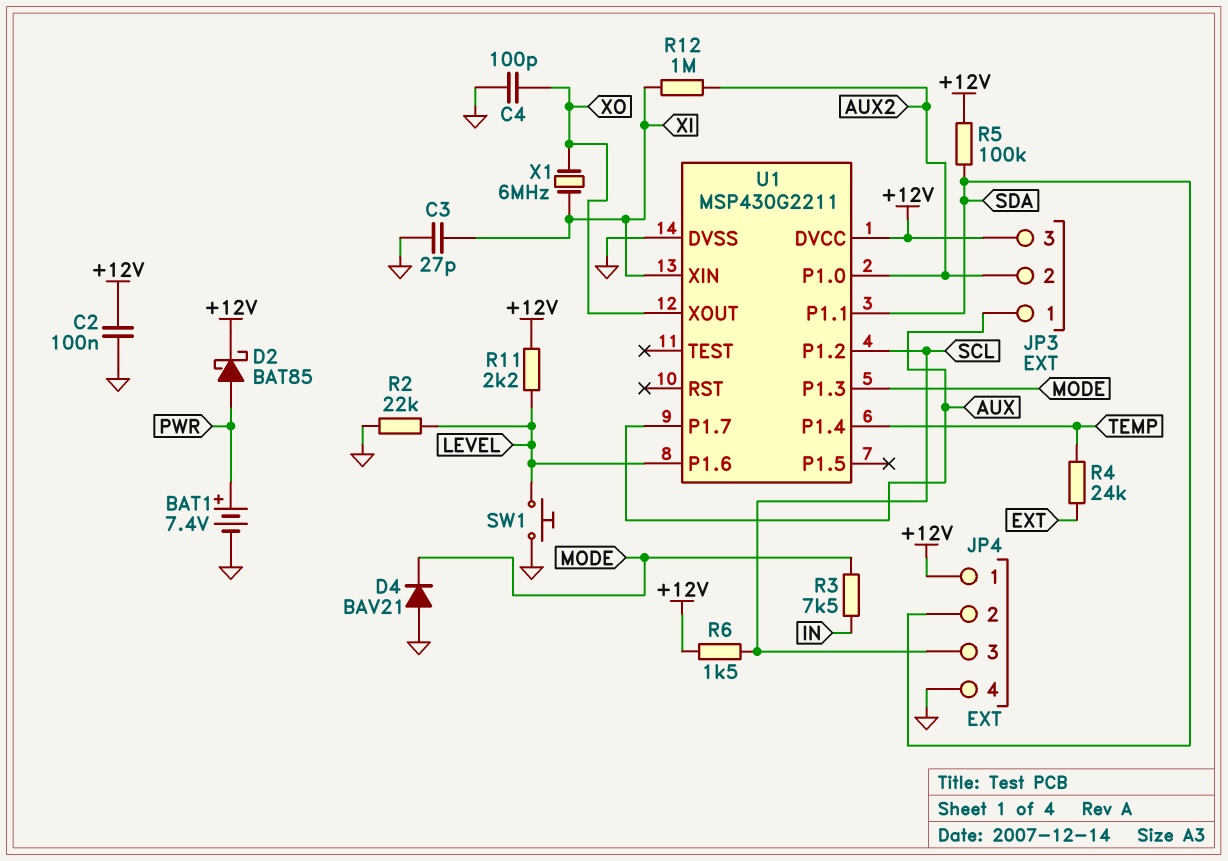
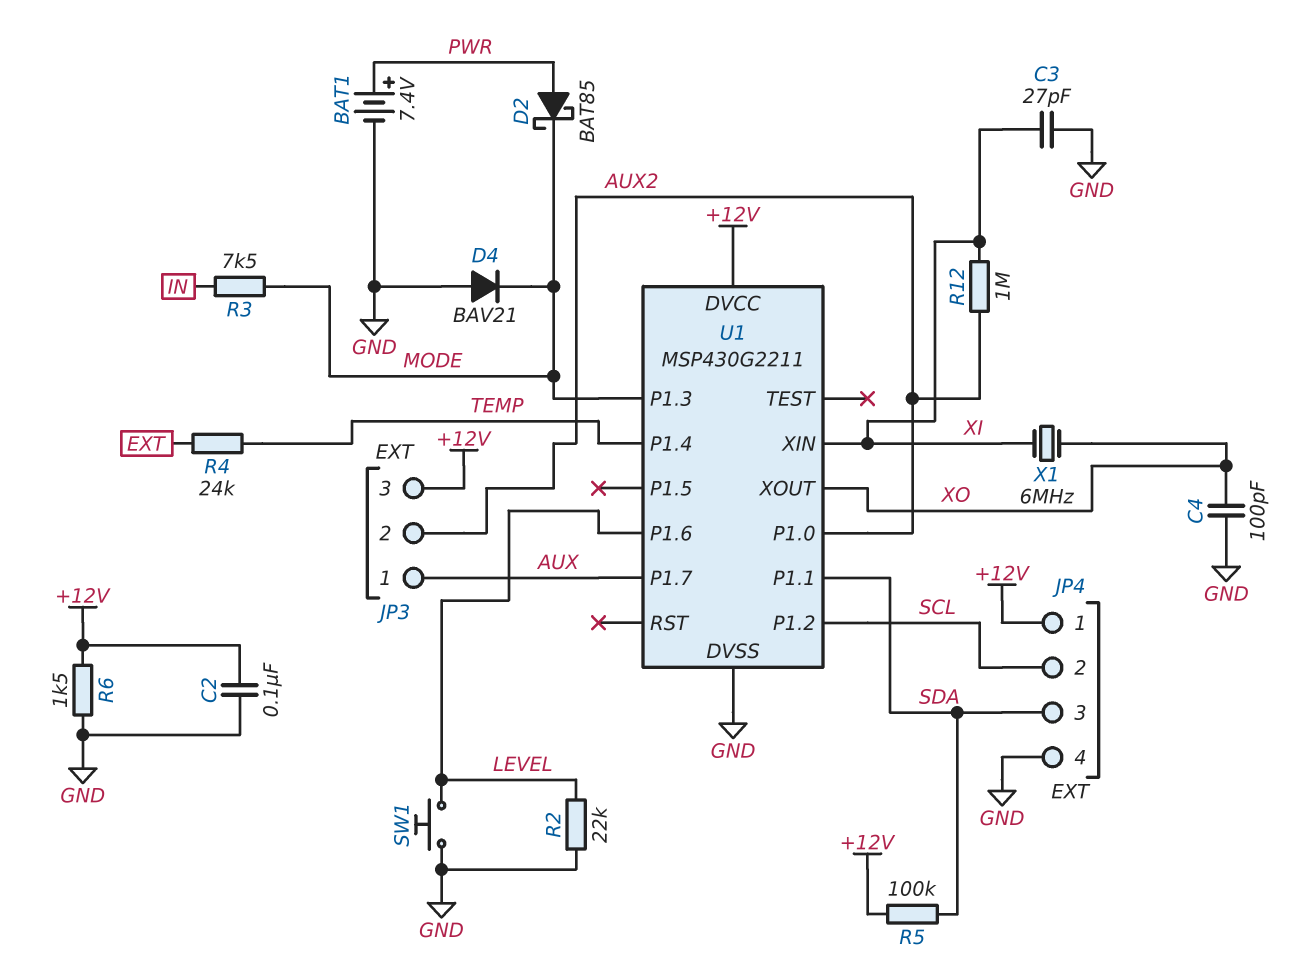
D2: schottky BAT85 (A PWR, K +12V) -> schottky BAT85 (A PWR, K MODE)
JP4 pin 2: SDA -> SCL
JP4 pin 3: SCL -> SDA
R6: 1.5k (+12V, SCL) -> 1.5k (+12V, GND)
R11: 2.2k (+12V, LEVEL) -> none

